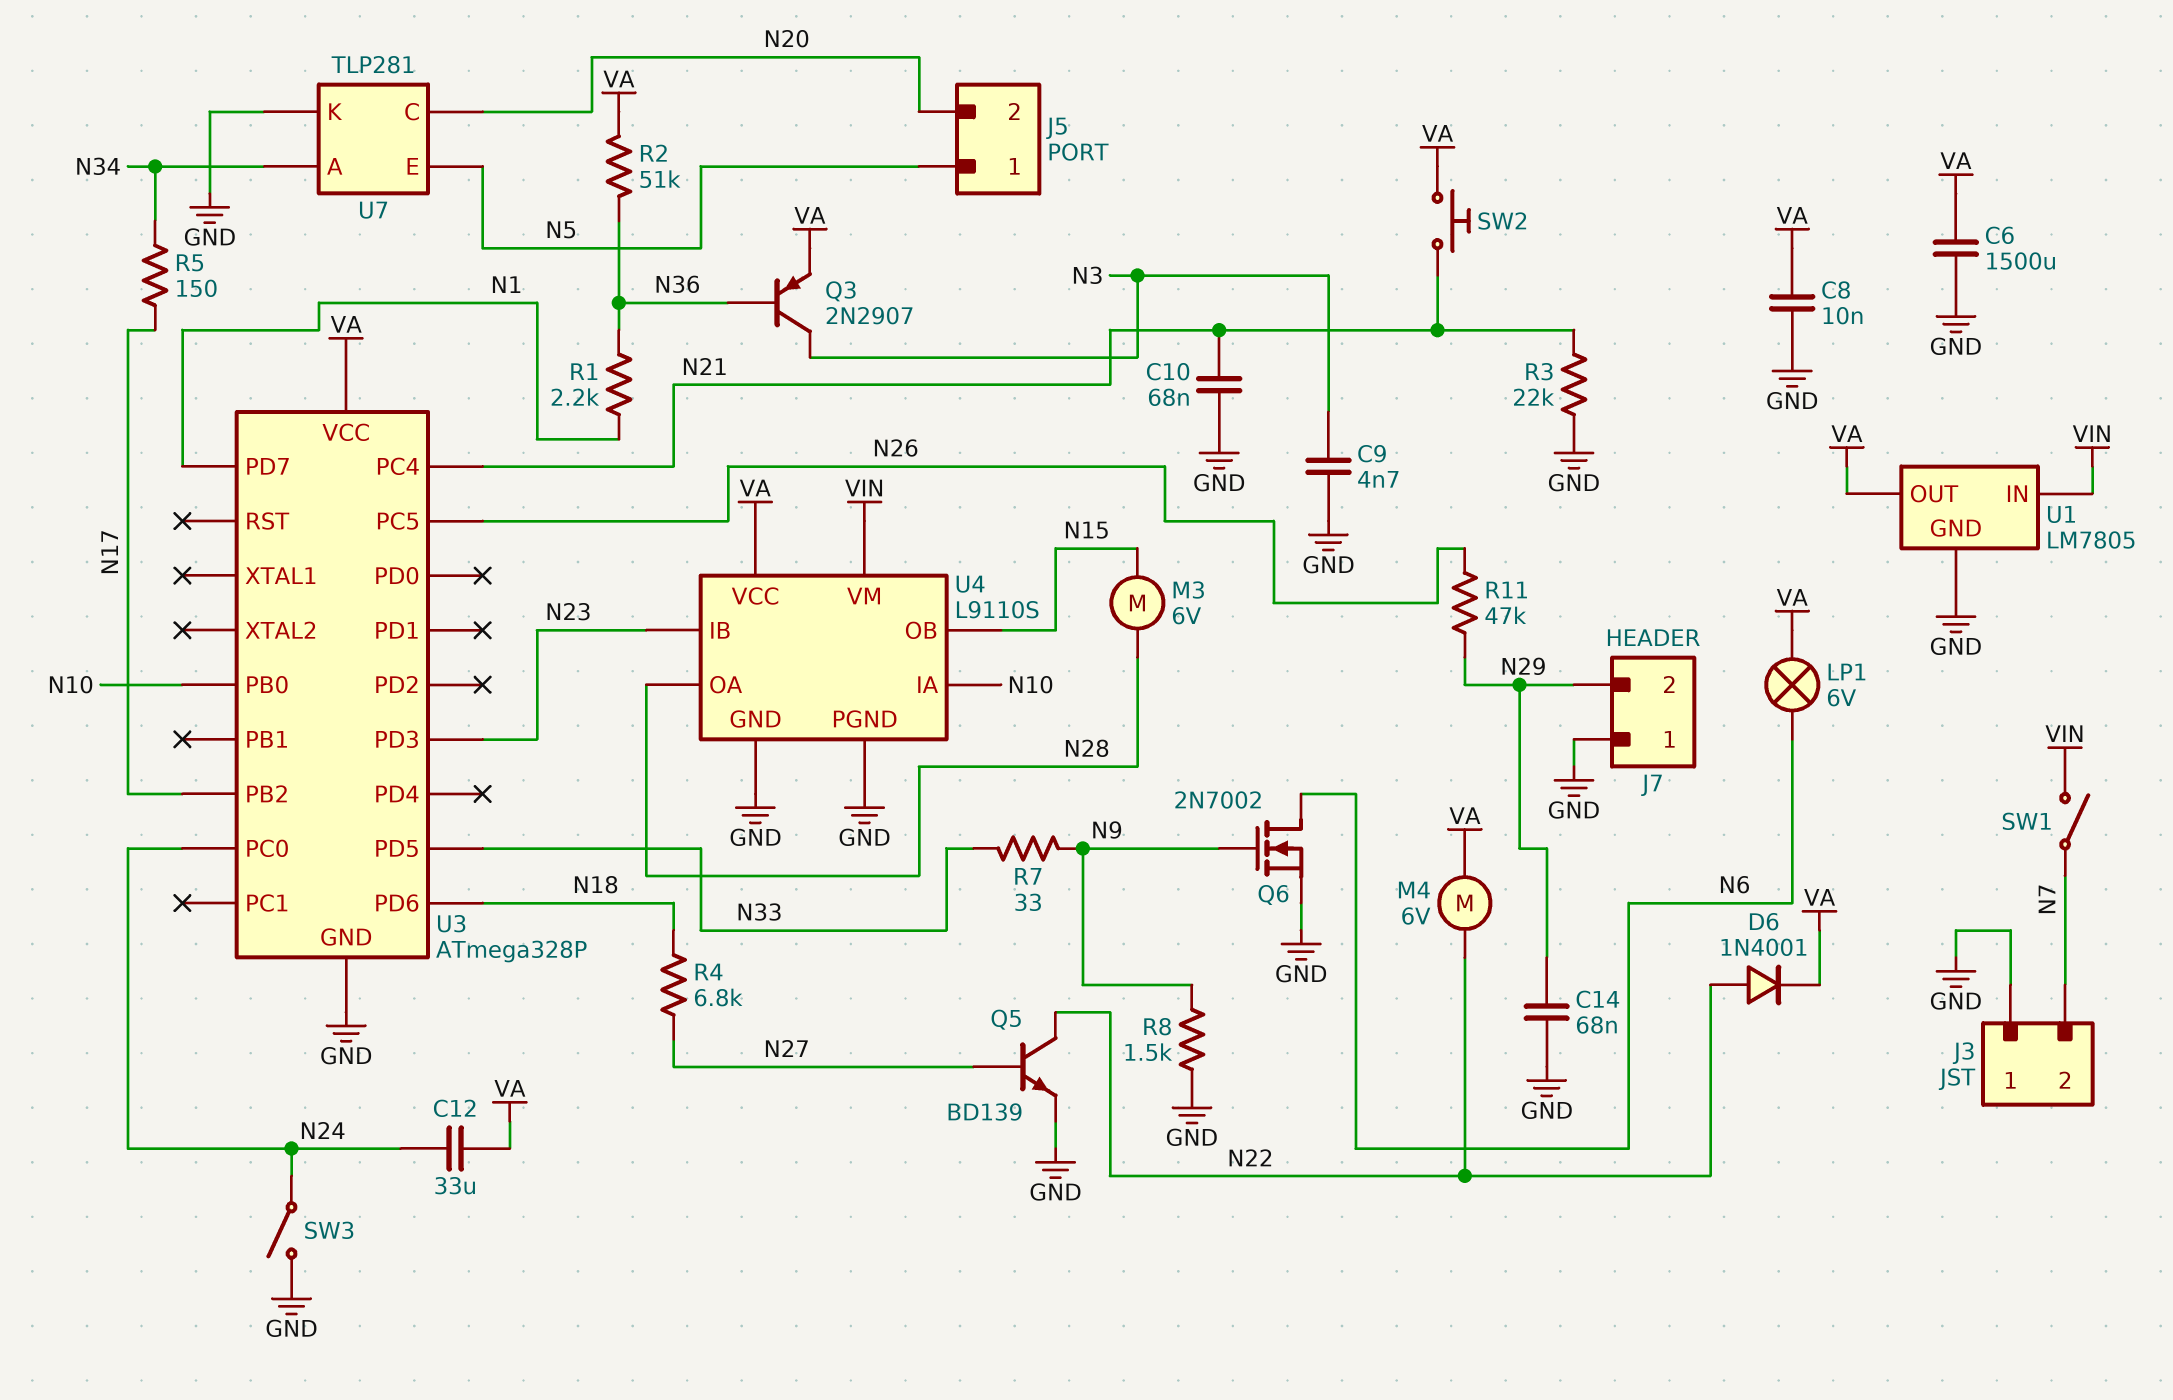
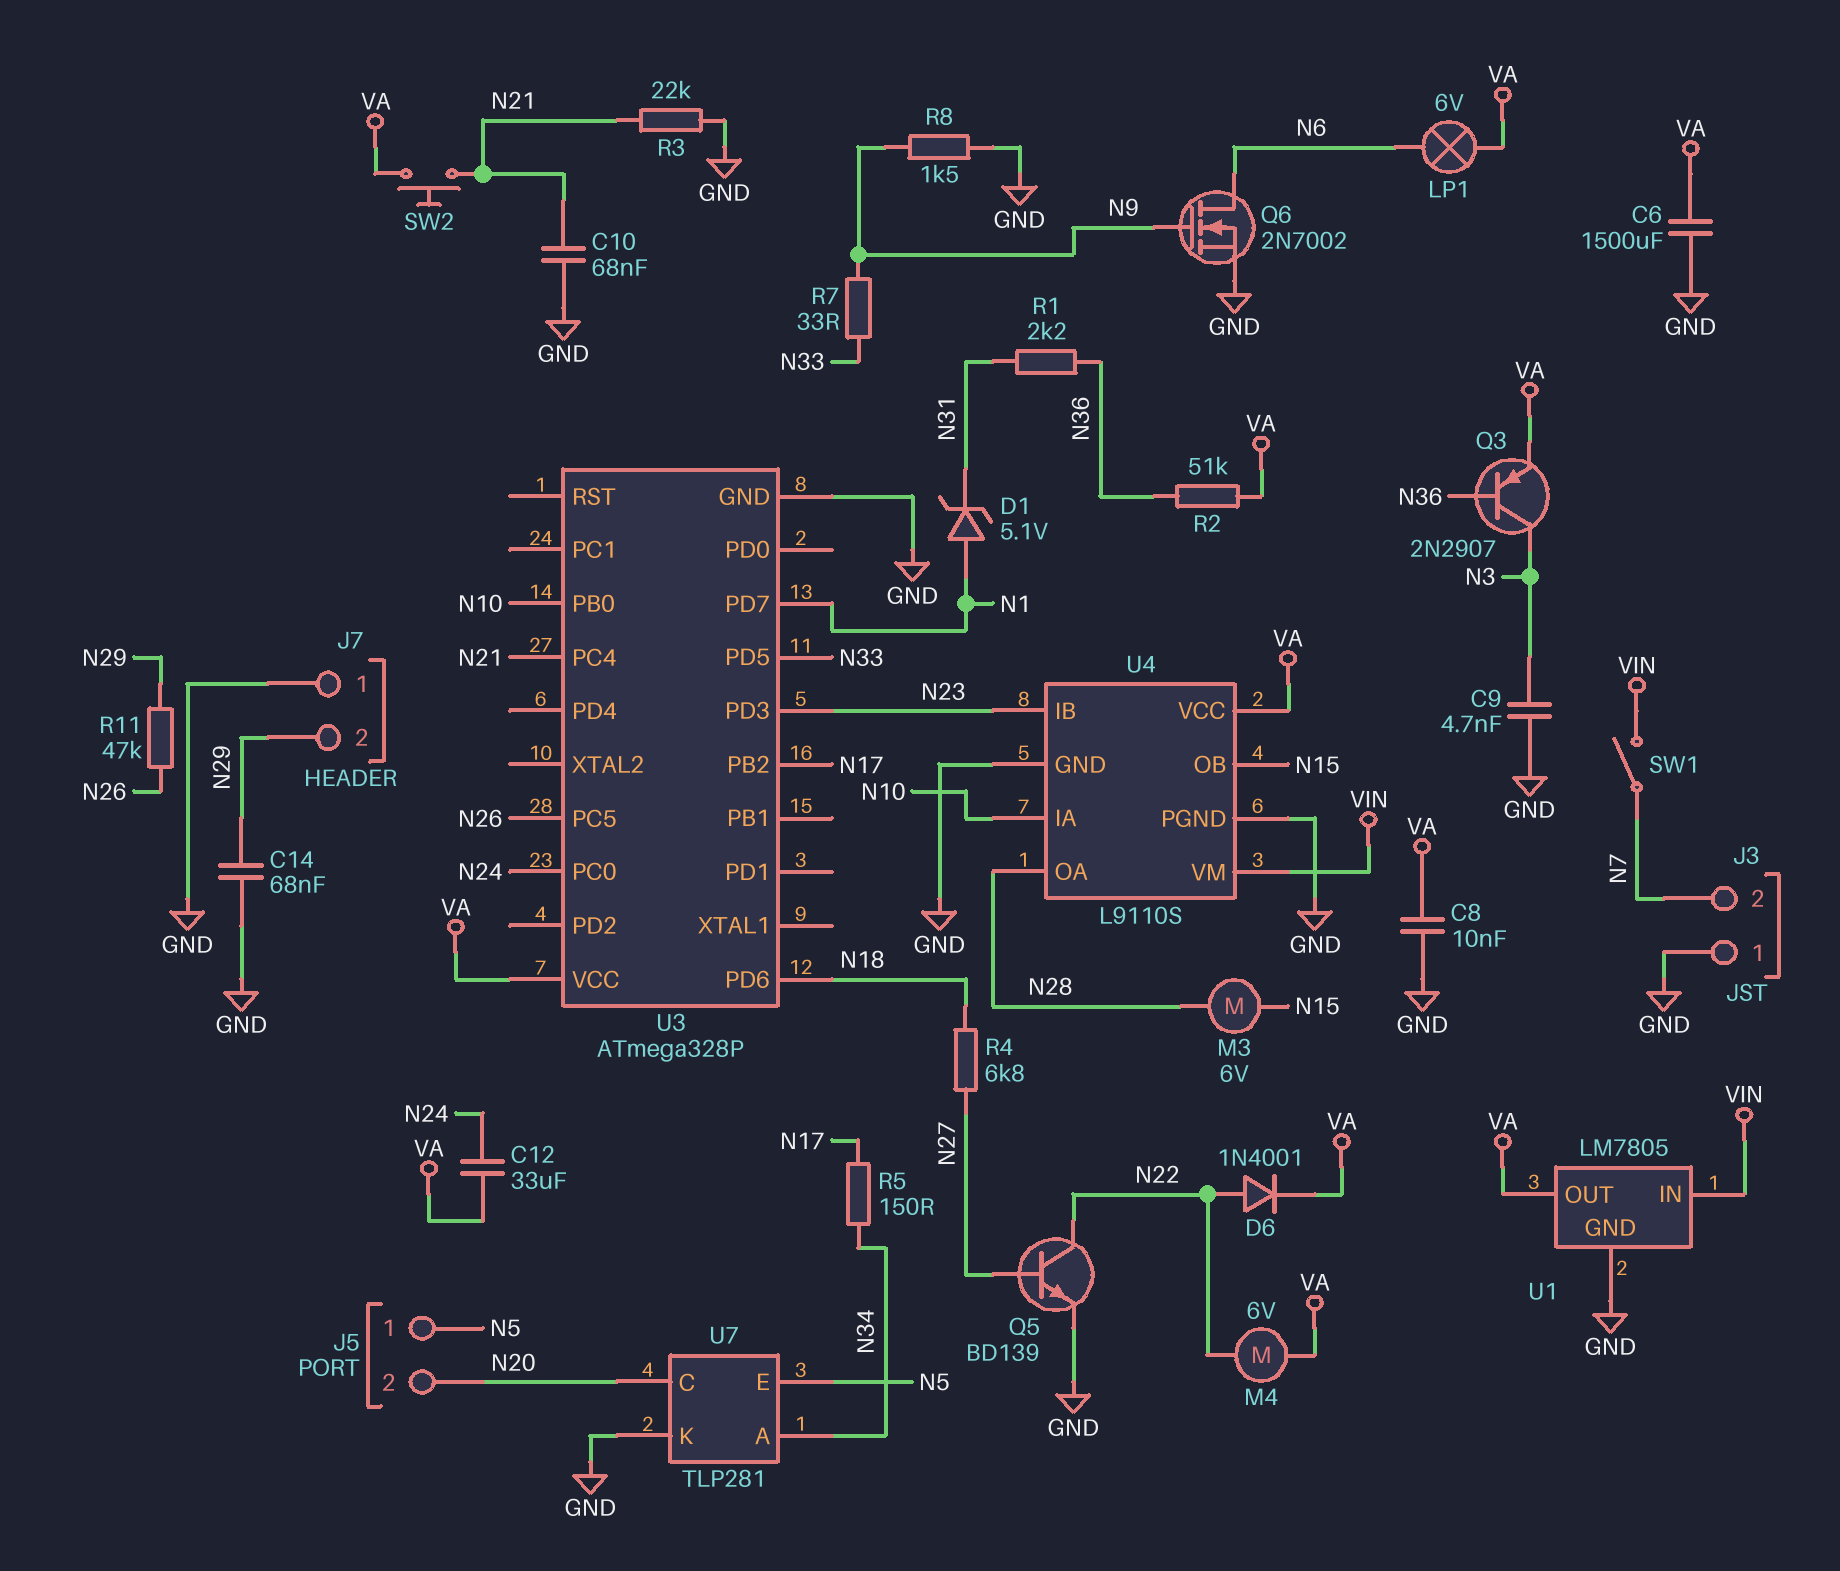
D1: none -> zener 5.1V (A N1, K N31)
R1: 2.2k (N1, N36) -> 2.2k (N31, N36)
SW3: switch (GND, N24) -> none

